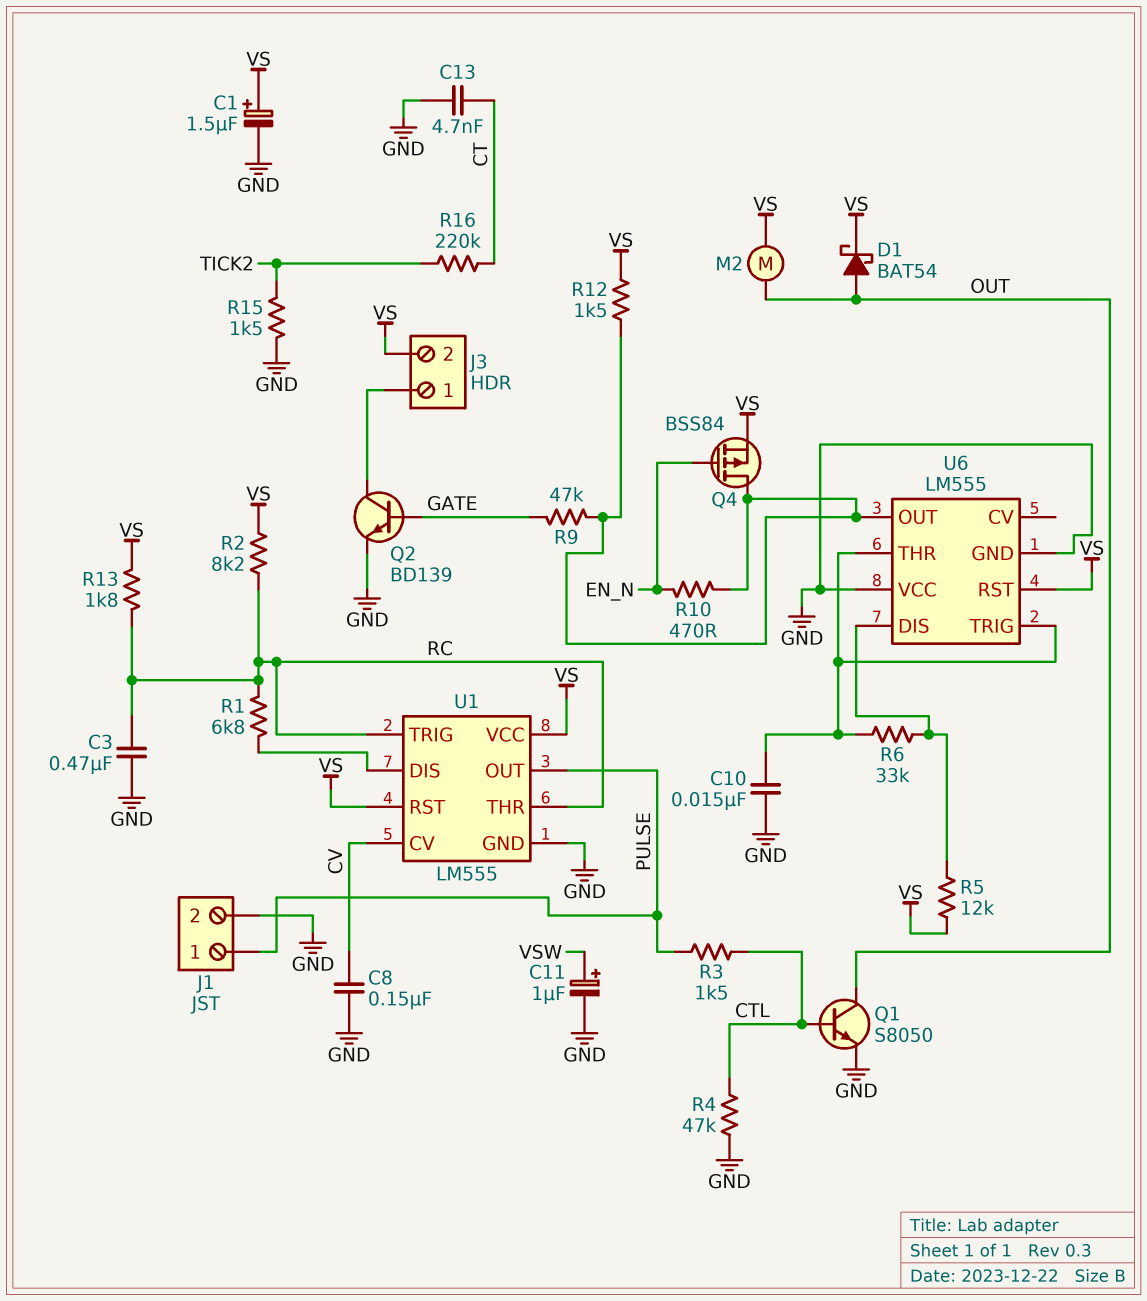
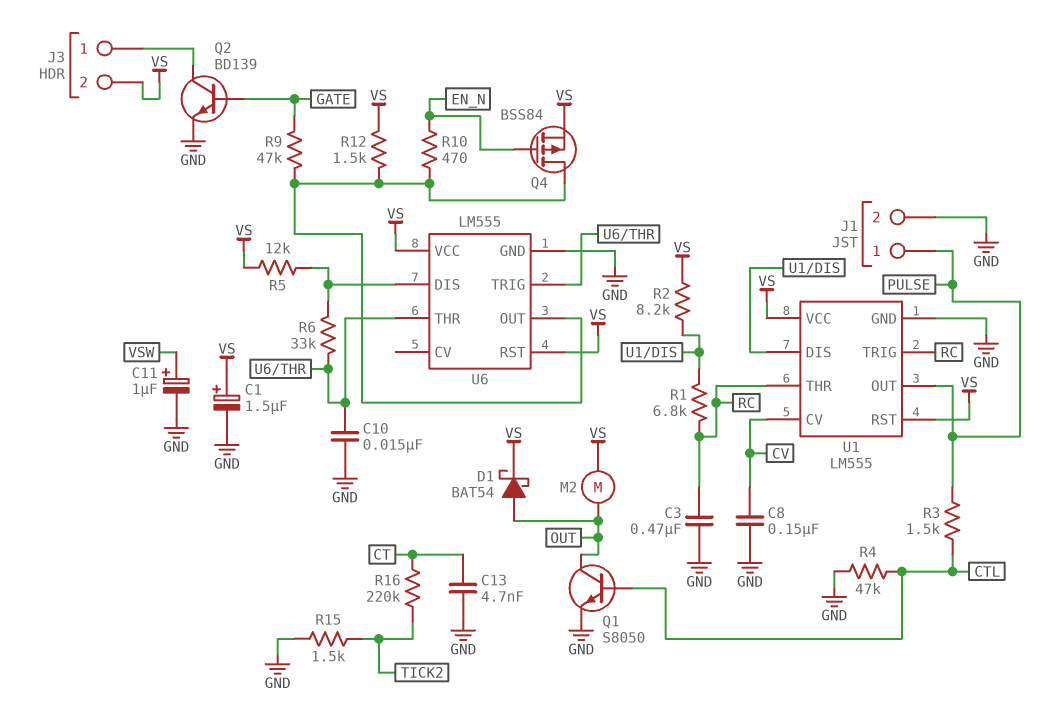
R2: 8.2k (RC, VS) -> 8.2k (U1/DIS, VS)
R13: 1.8k (RC, VS) -> none
U6 pin VCC: GND -> VS

